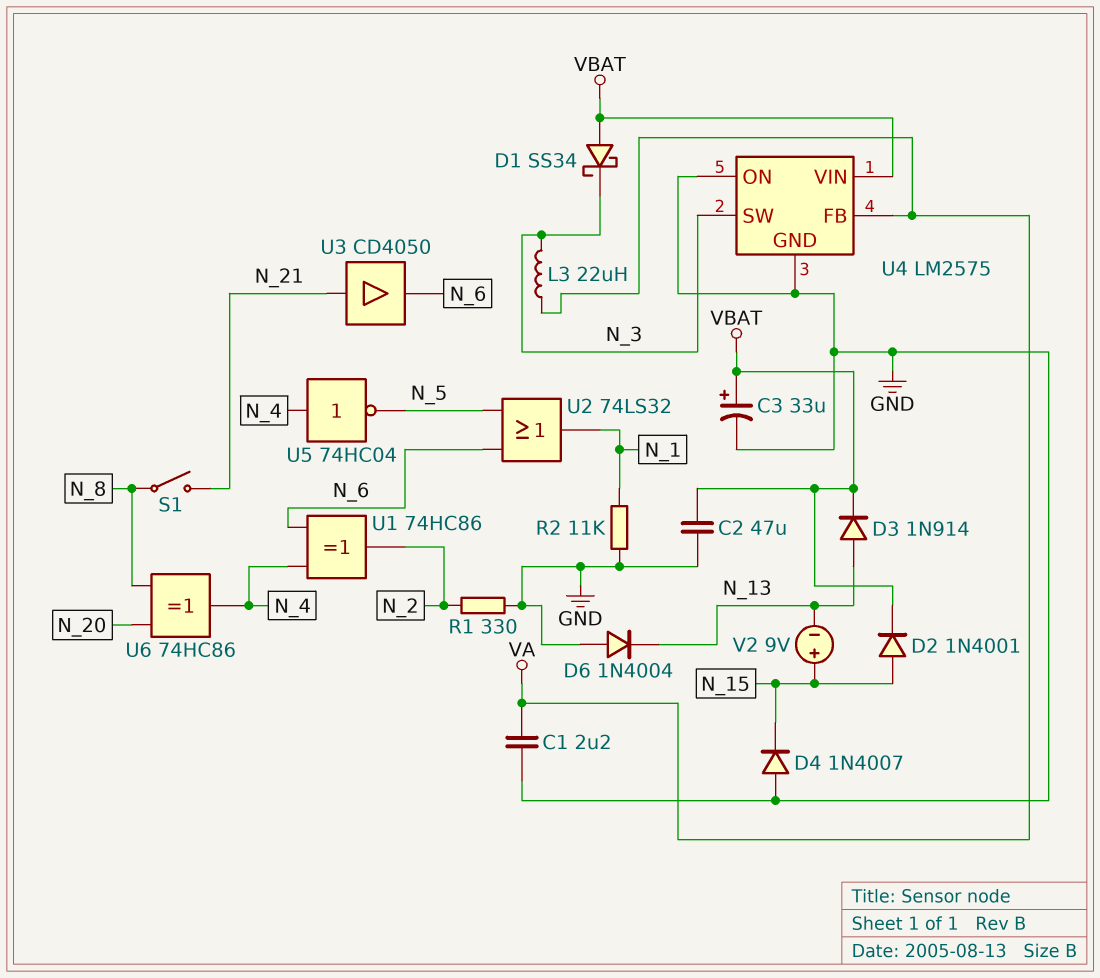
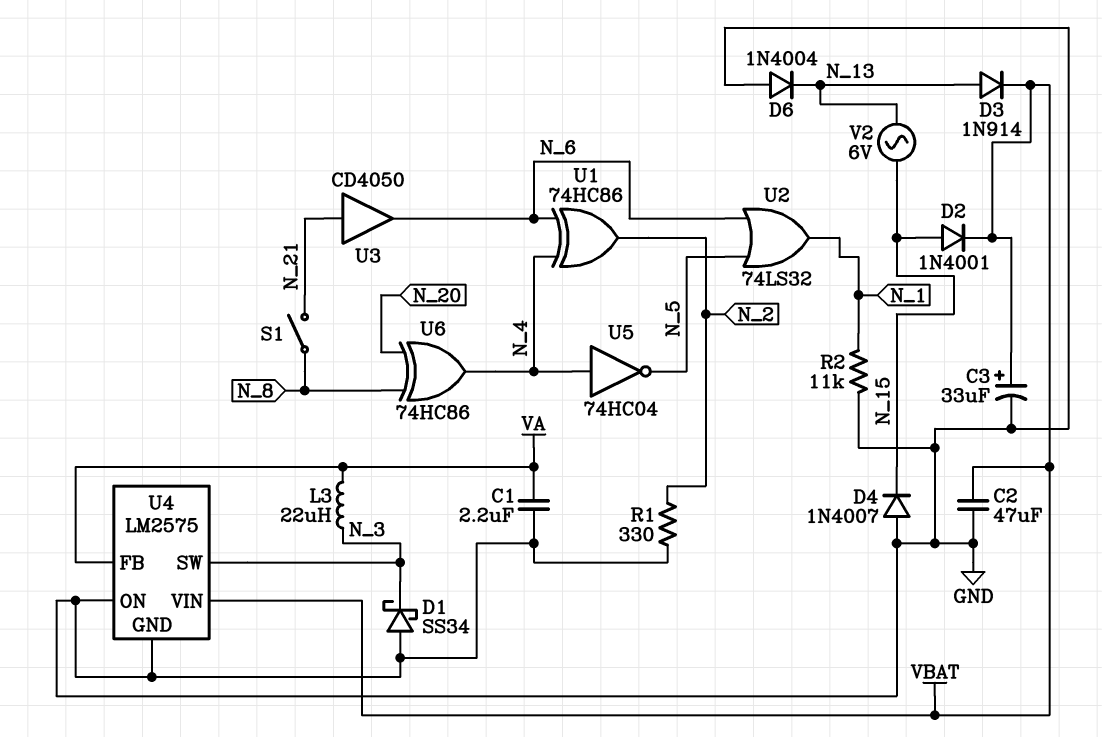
D1: schottky SS34 (A VBAT, K N_3) -> schottky SS34 (A GND, K N_3)
V2: 9V (plus N_15, minus N_13) -> AC 6V (N_13, N_15)

